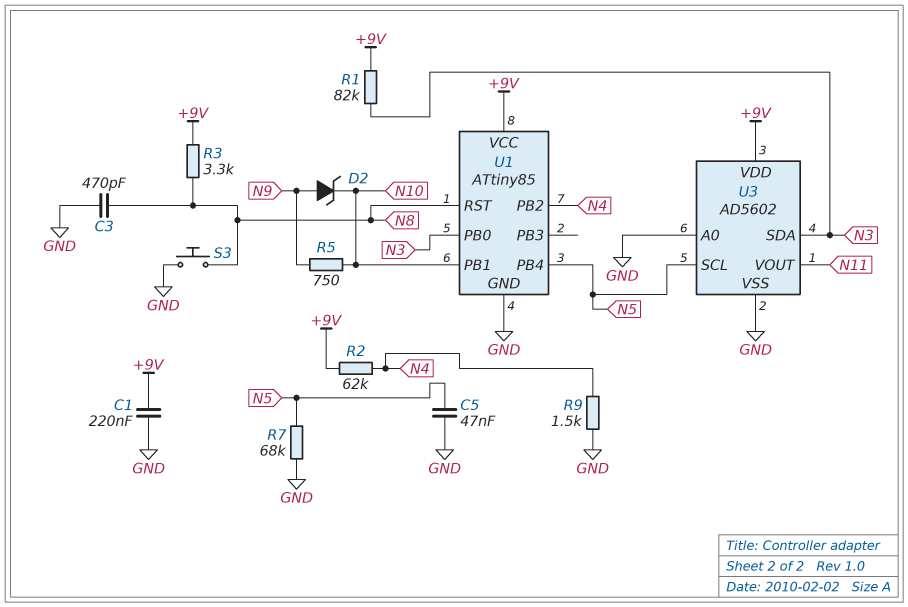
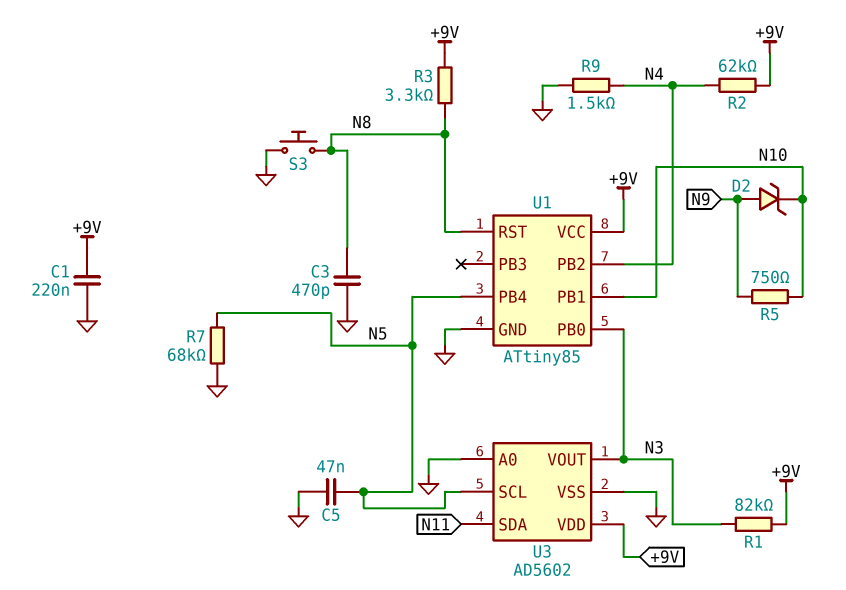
U3 pin SDA: N3 -> N11
U3 pin VOUT: N11 -> N3

